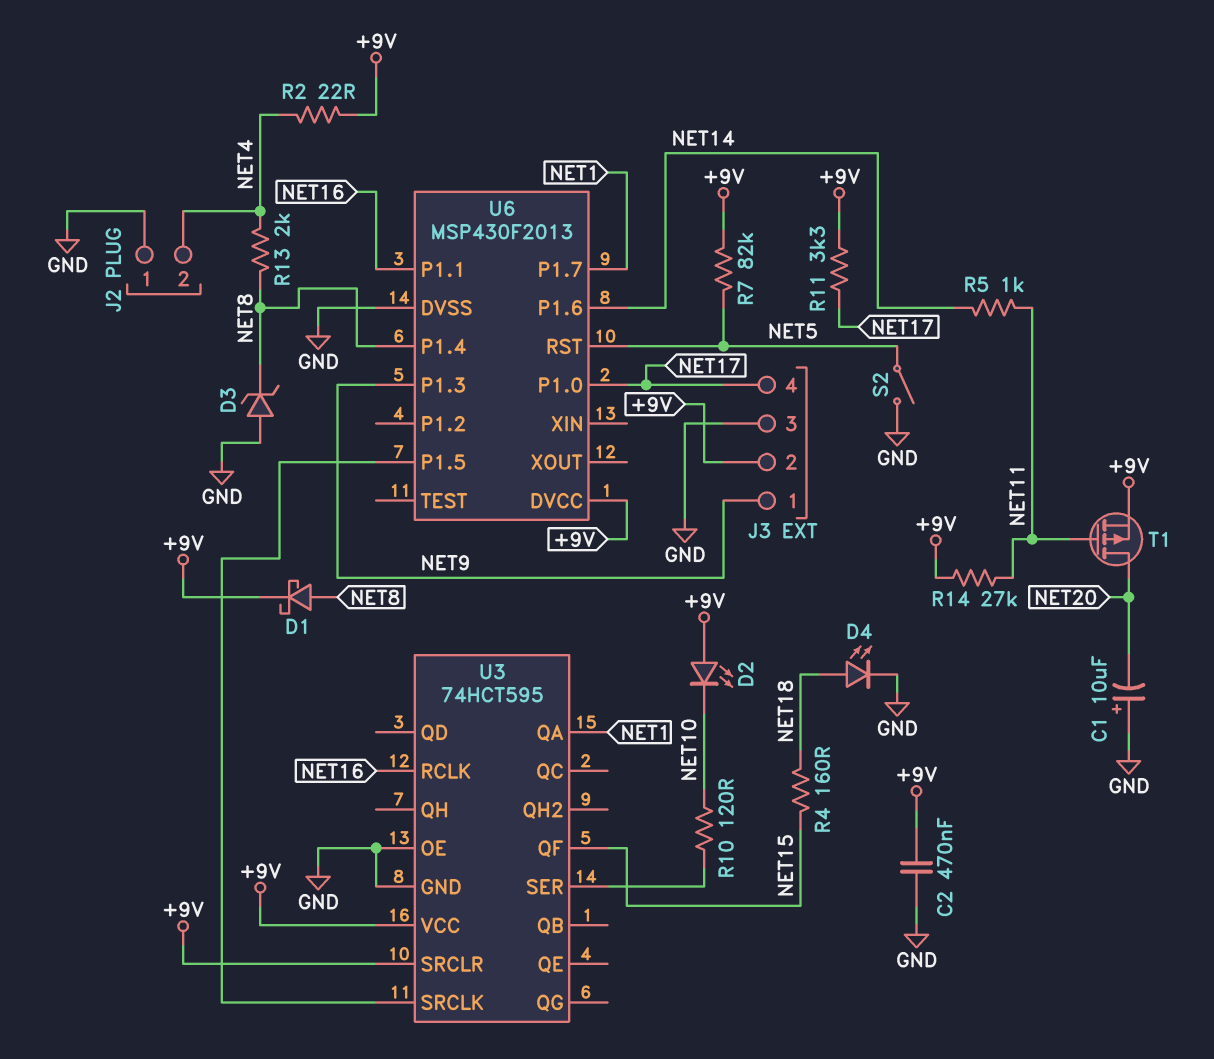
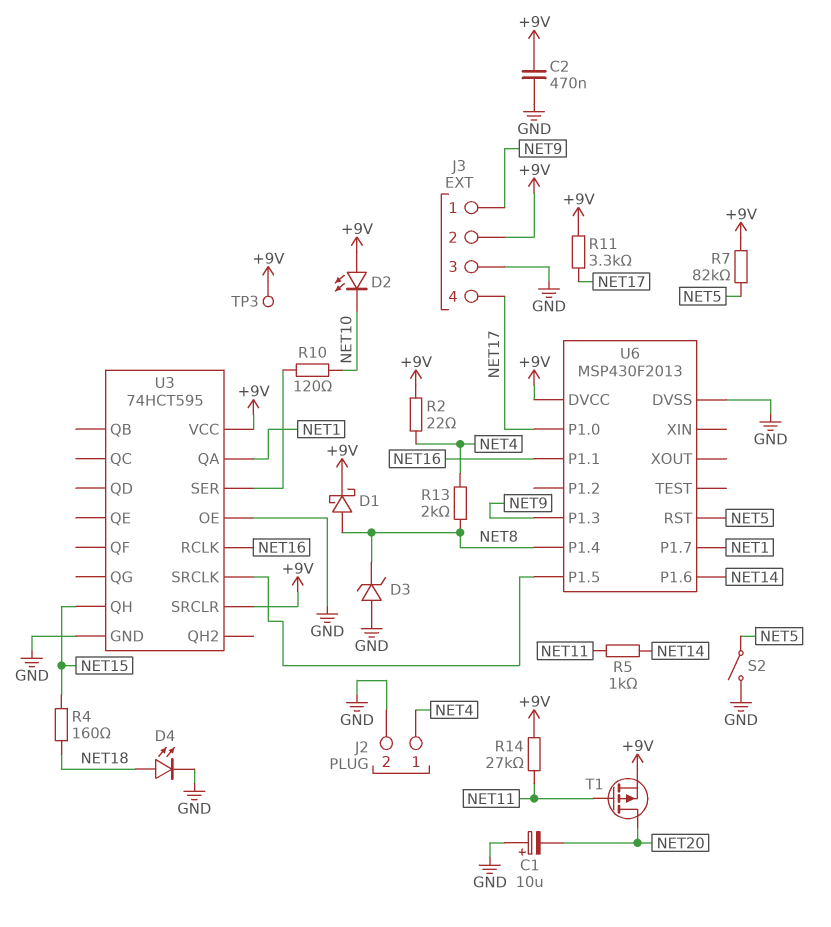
J2 pin 1: GND -> NET4
J2 pin 2: NET4 -> GND
TP3: none -> test point (+9V)
U3 pin QF: NET15 -> none
U3 pin QH: none -> NET15

